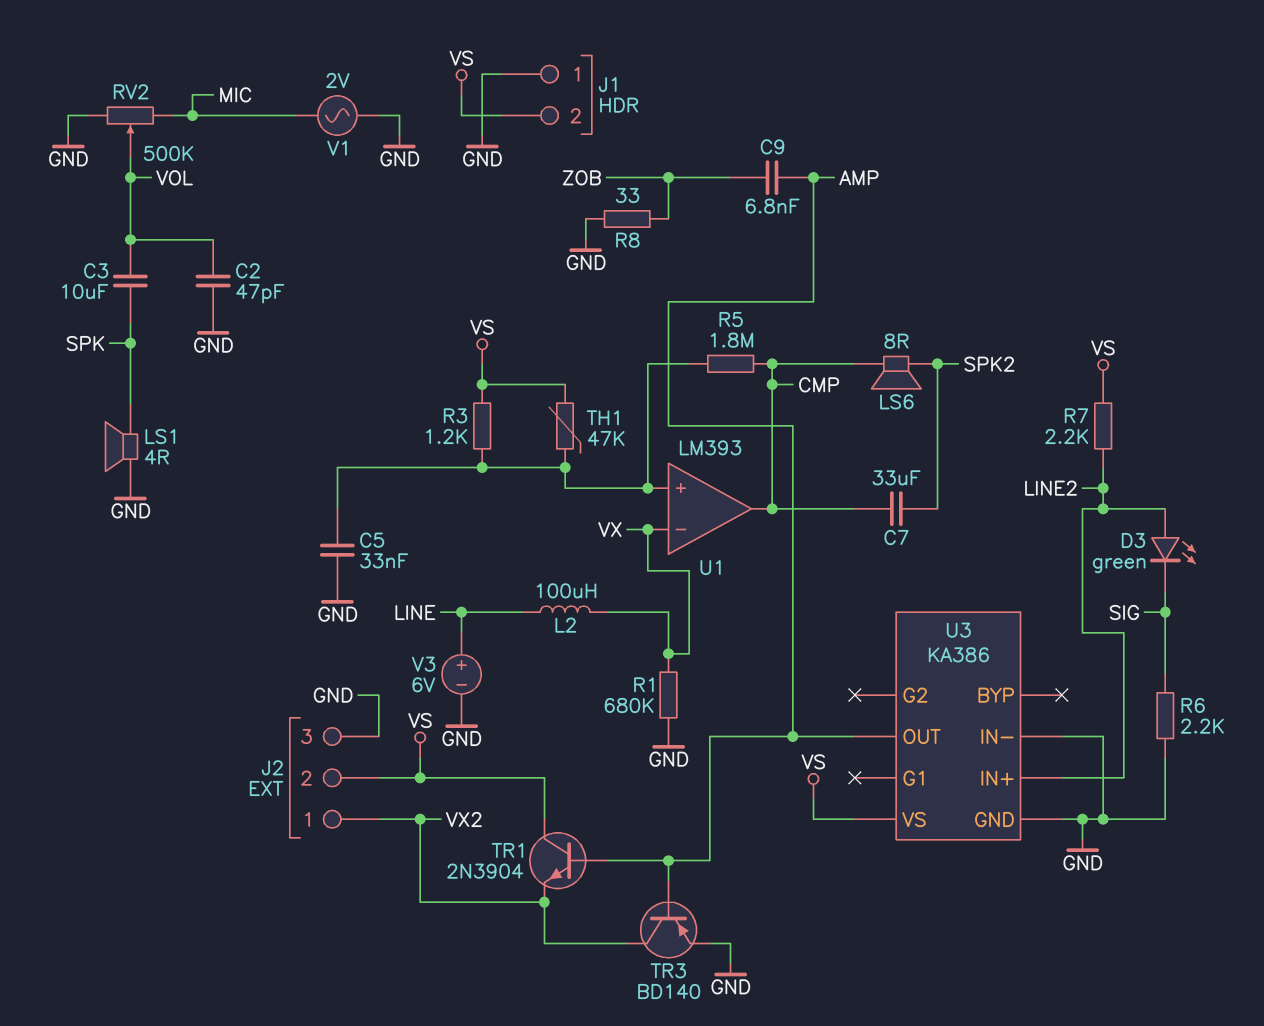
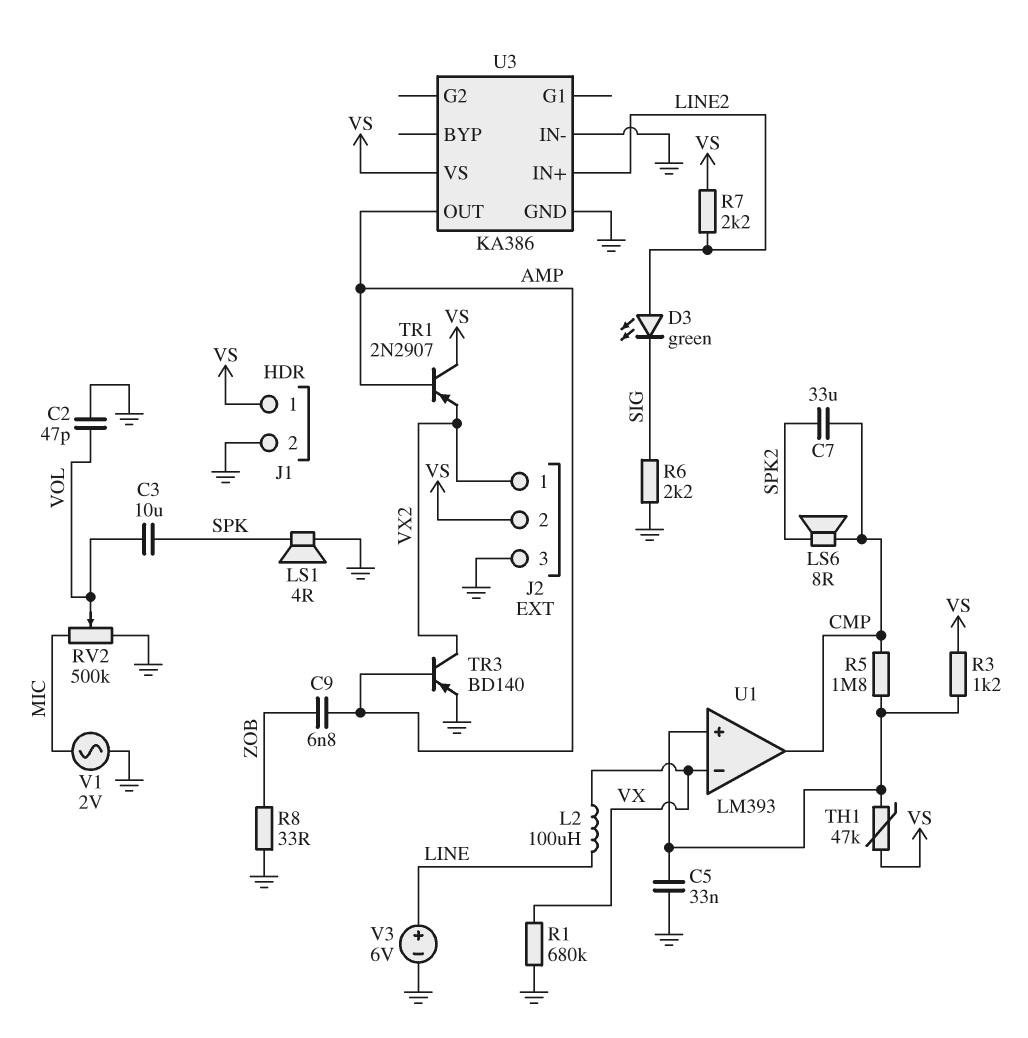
J1 pin 1: GND -> VS
J1 pin 2: VS -> GND
TR1: NPN 2N3904 (B AMP, C VS, E VX2) -> PNP 2N2907 (B AMP, C VS, E VX2)

